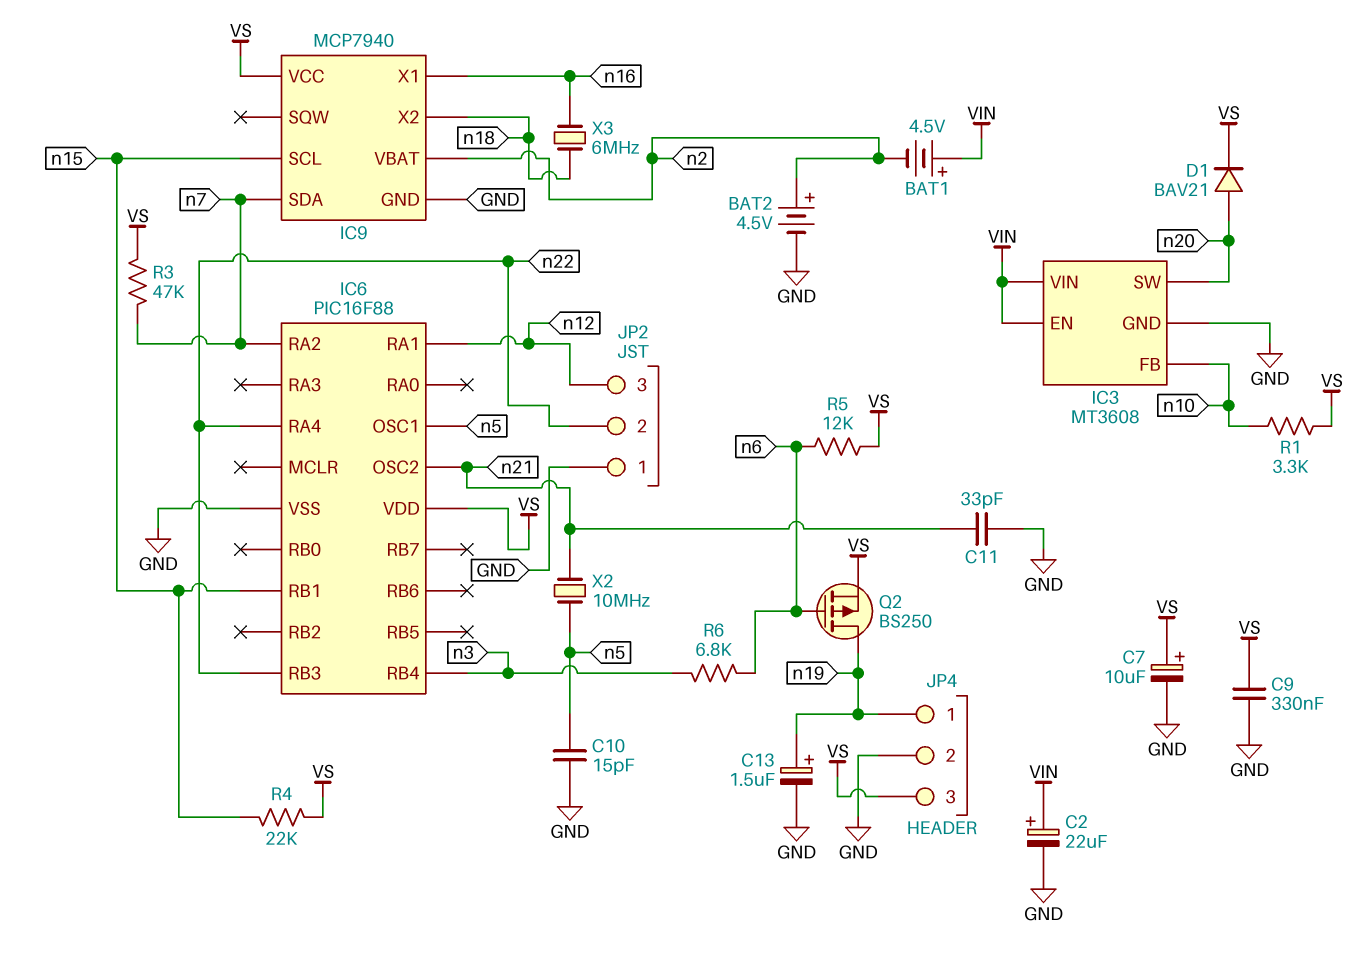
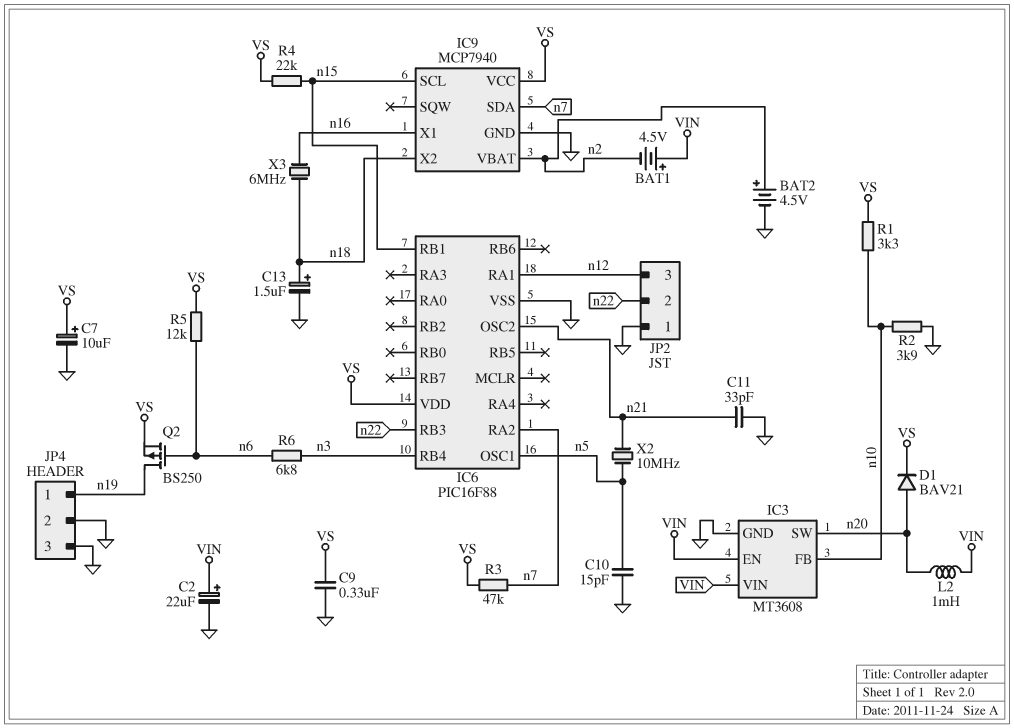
C13: 1.5uF (plus n19, minus GND) -> 1.5uF (plus n18, minus GND)
IC6 pin RA4: n22 -> none
JP4 pin 3: VS -> GND
L2: none -> 1mH (VIN, n20)
R2: none -> 3.9k (GND, n10)

